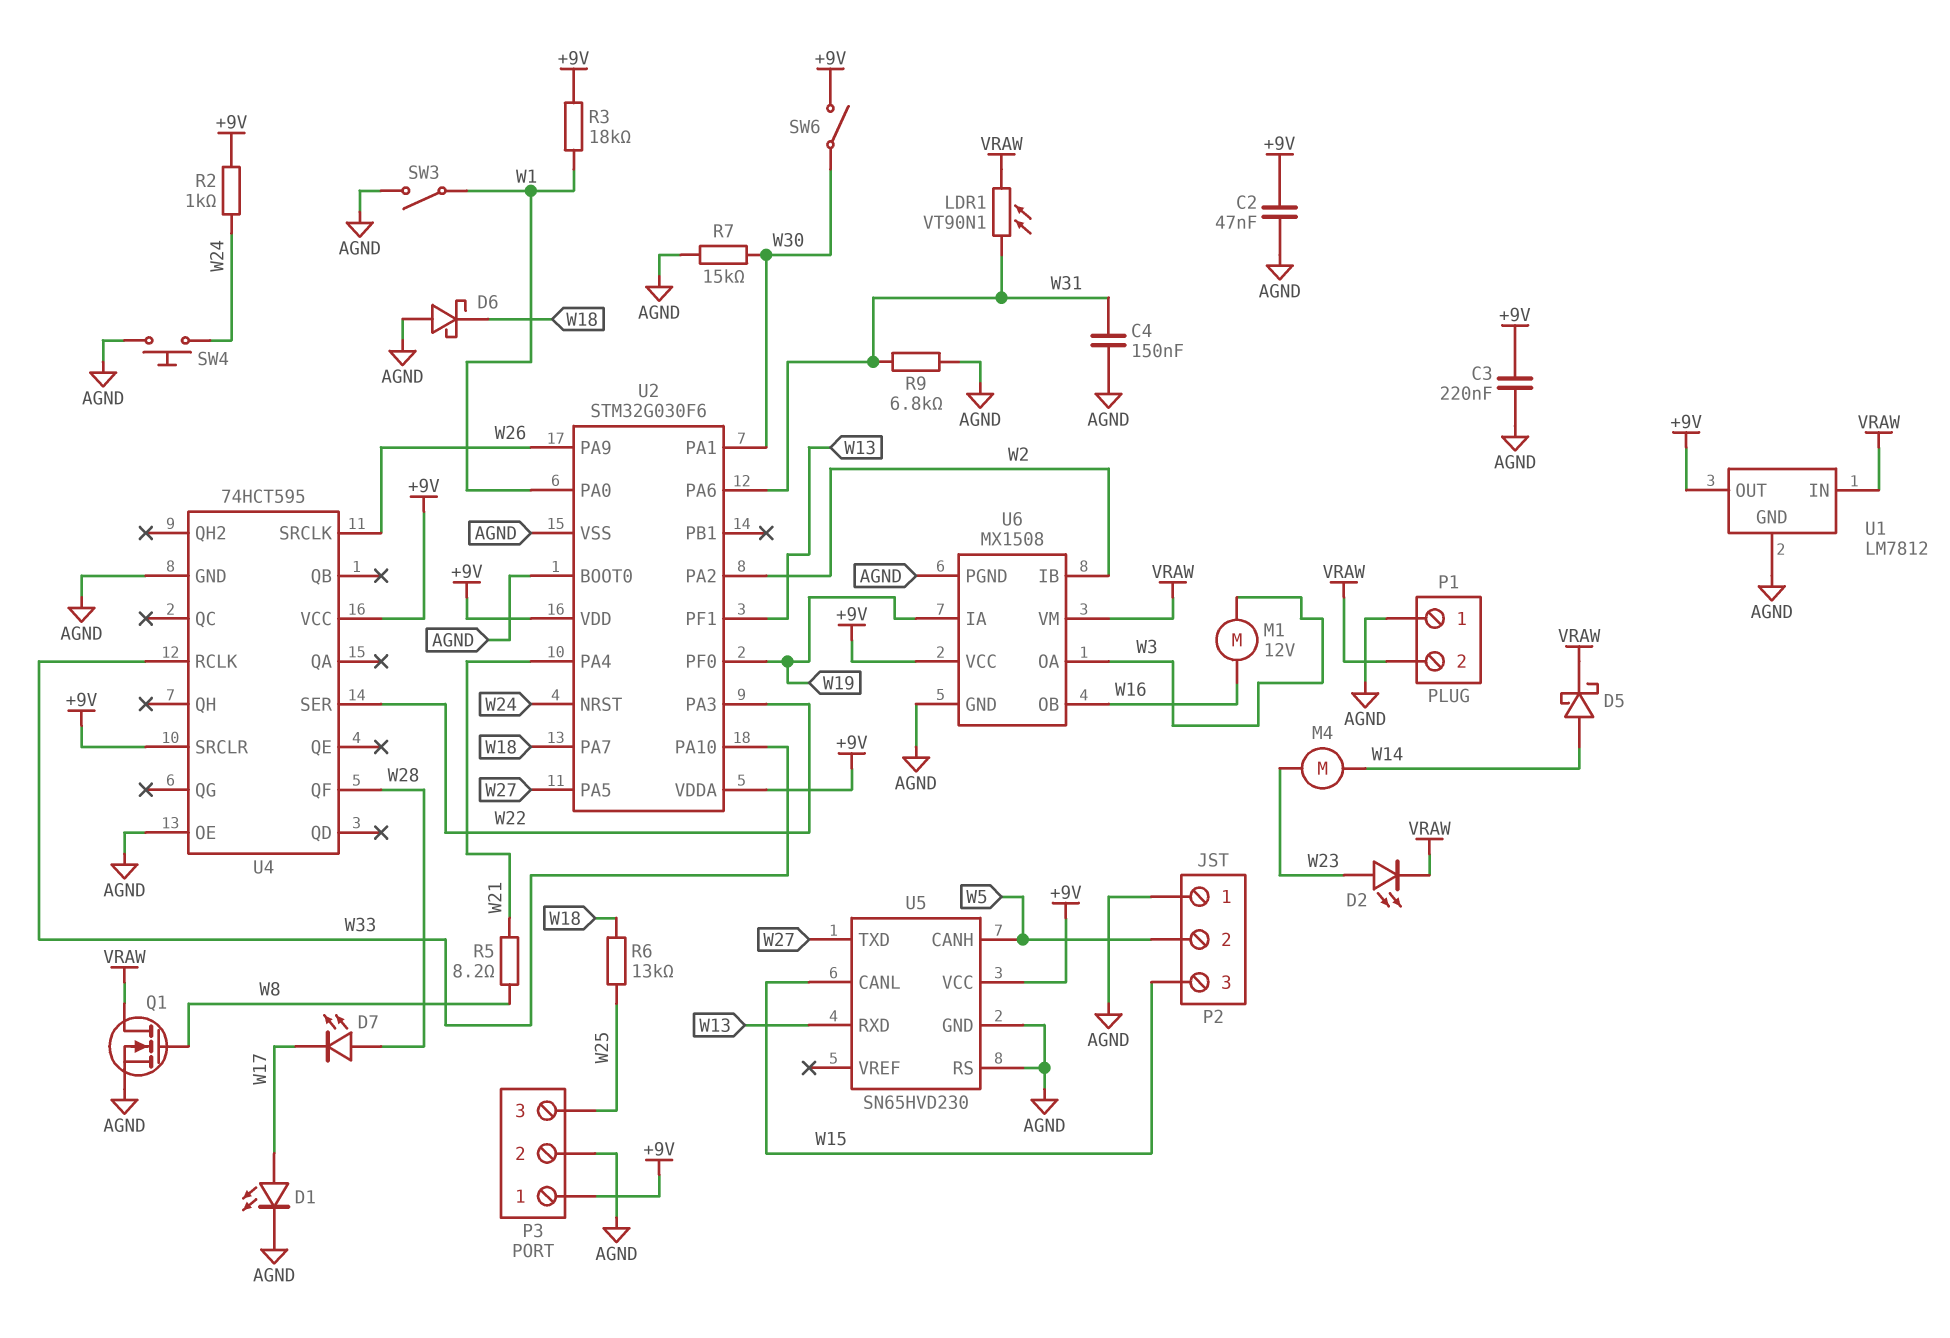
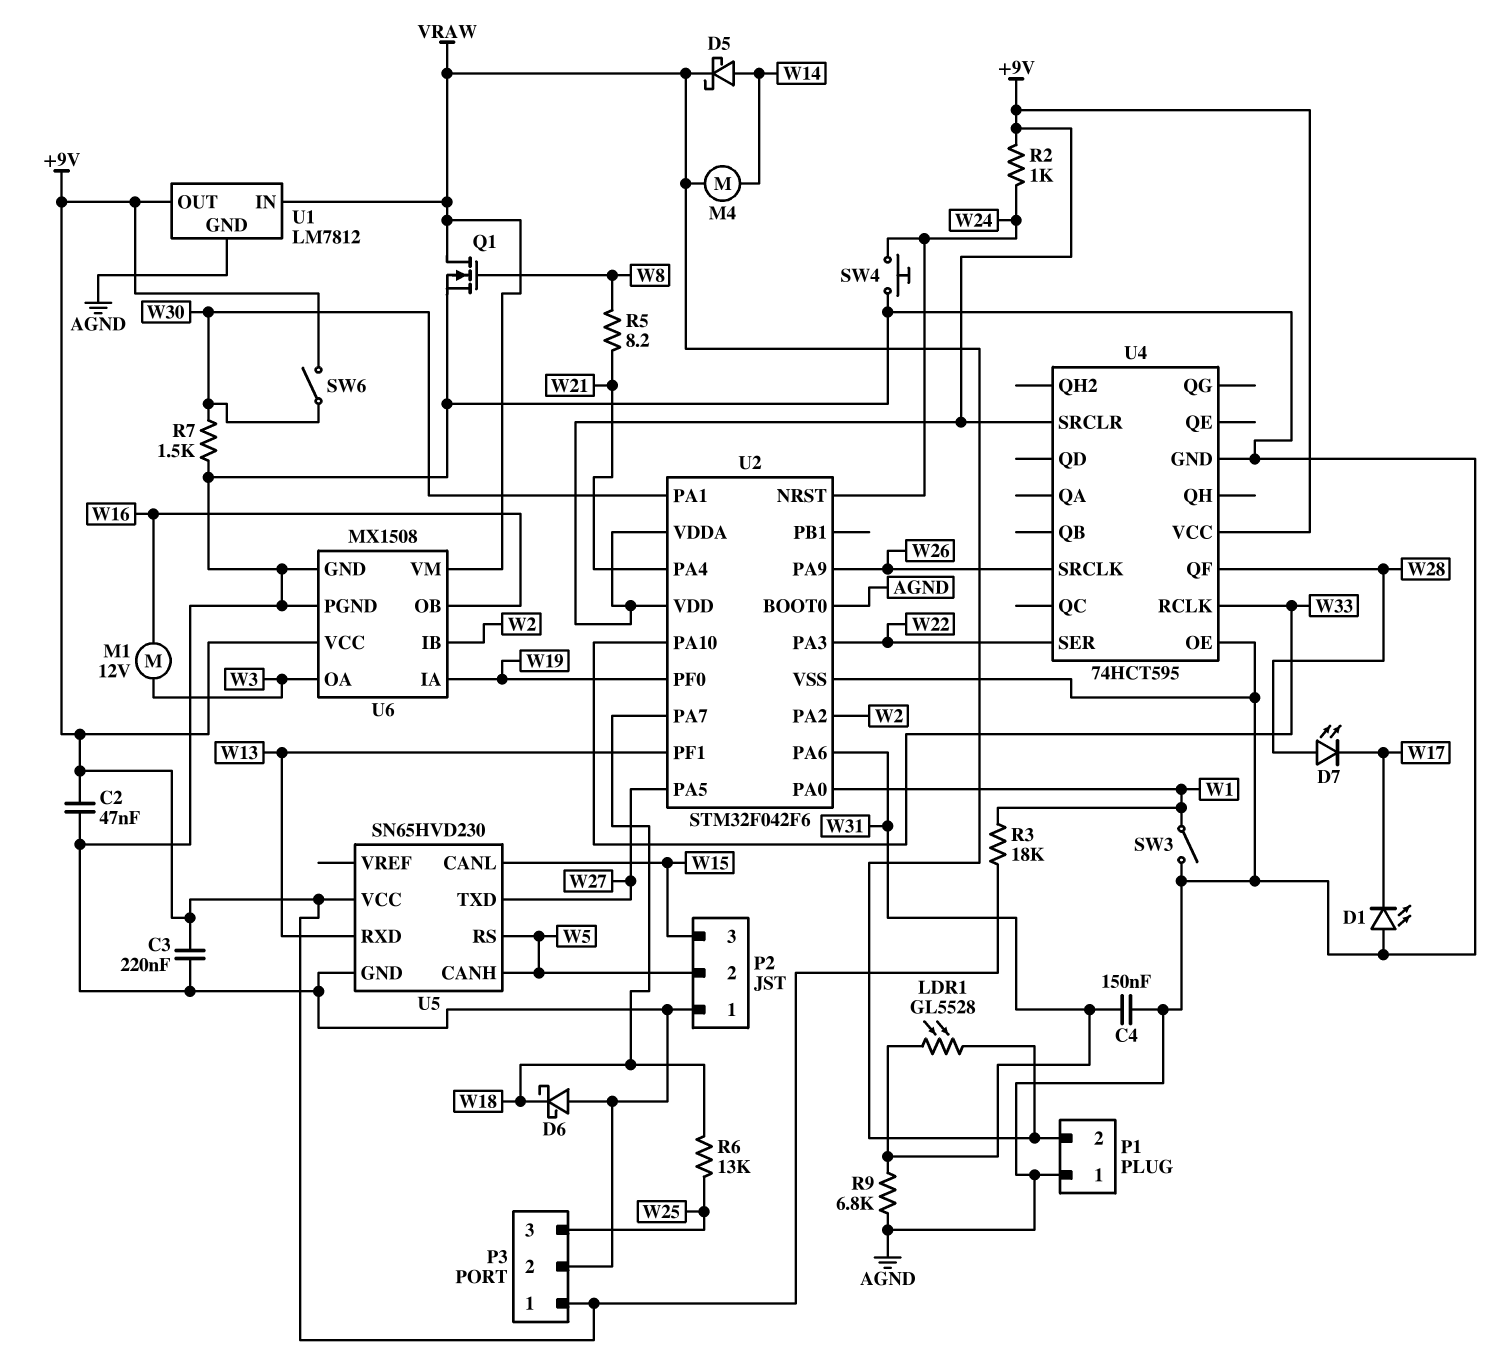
D1: LED (A W17, K AGND) -> LED (A AGND, K W17)
D2: LED (A W23, K VRAW) -> none
LDR1: VT90N1 (VRAW, W31) -> GL5528 (VRAW, W31)
M4: motor (W14, W23) -> motor (VRAW, W14)
R7: 15k (AGND, W30) -> 1.5k (AGND, W30)
U2: STM32G030F6 -> STM32F042F6
U5 pin RS: AGND -> W5

